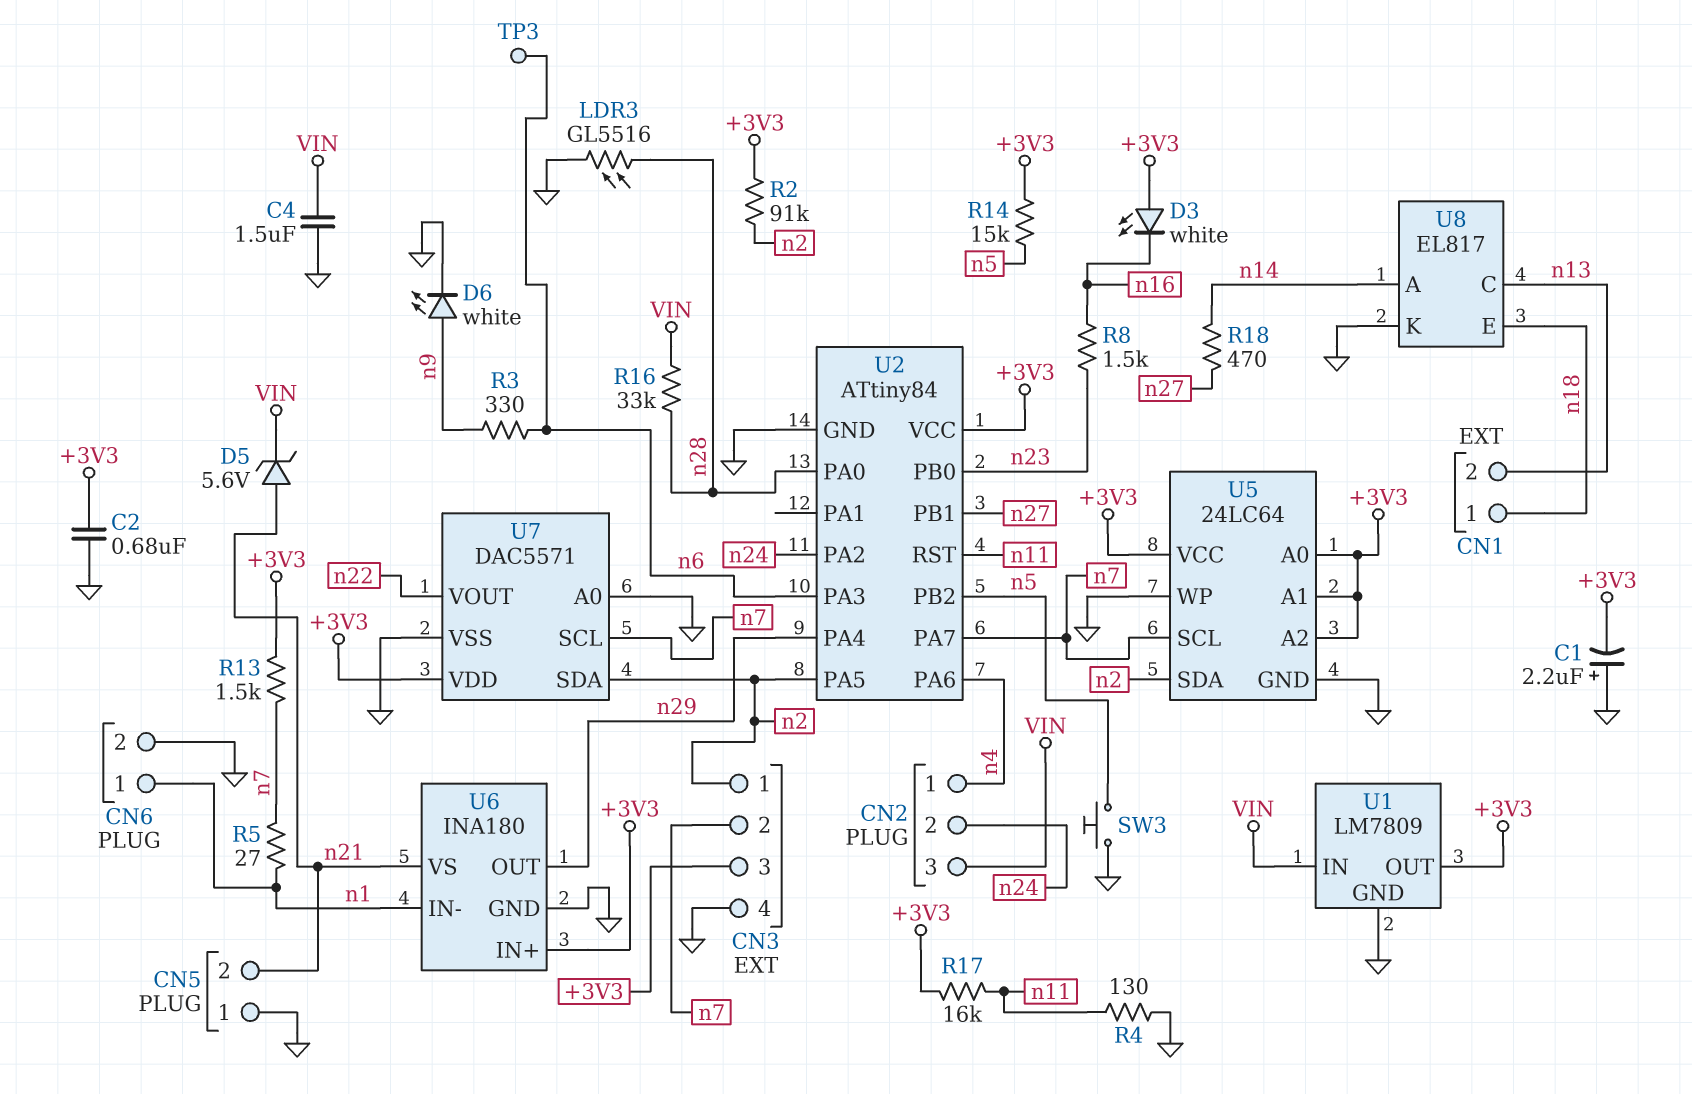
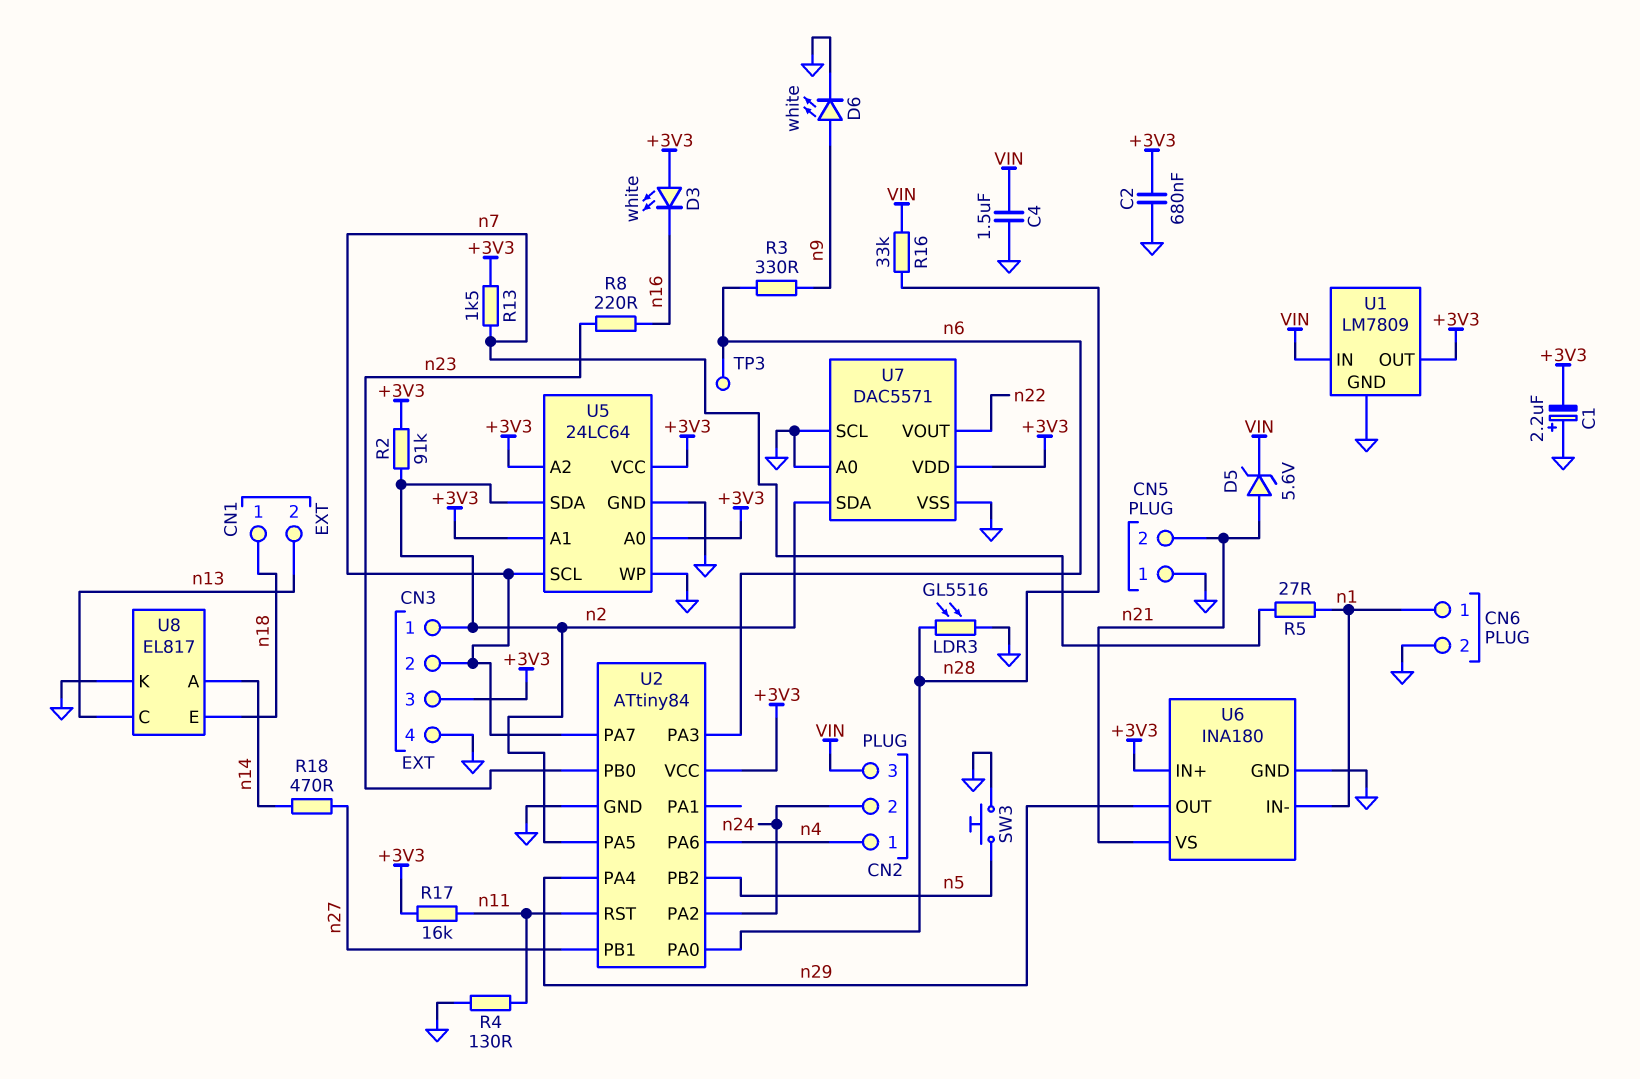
R8: 1.5k (n16, n23) -> 220 (n16, n23)
R14: 15k (+3V3, n5) -> none
U7 pin SCL: n7 -> GND

